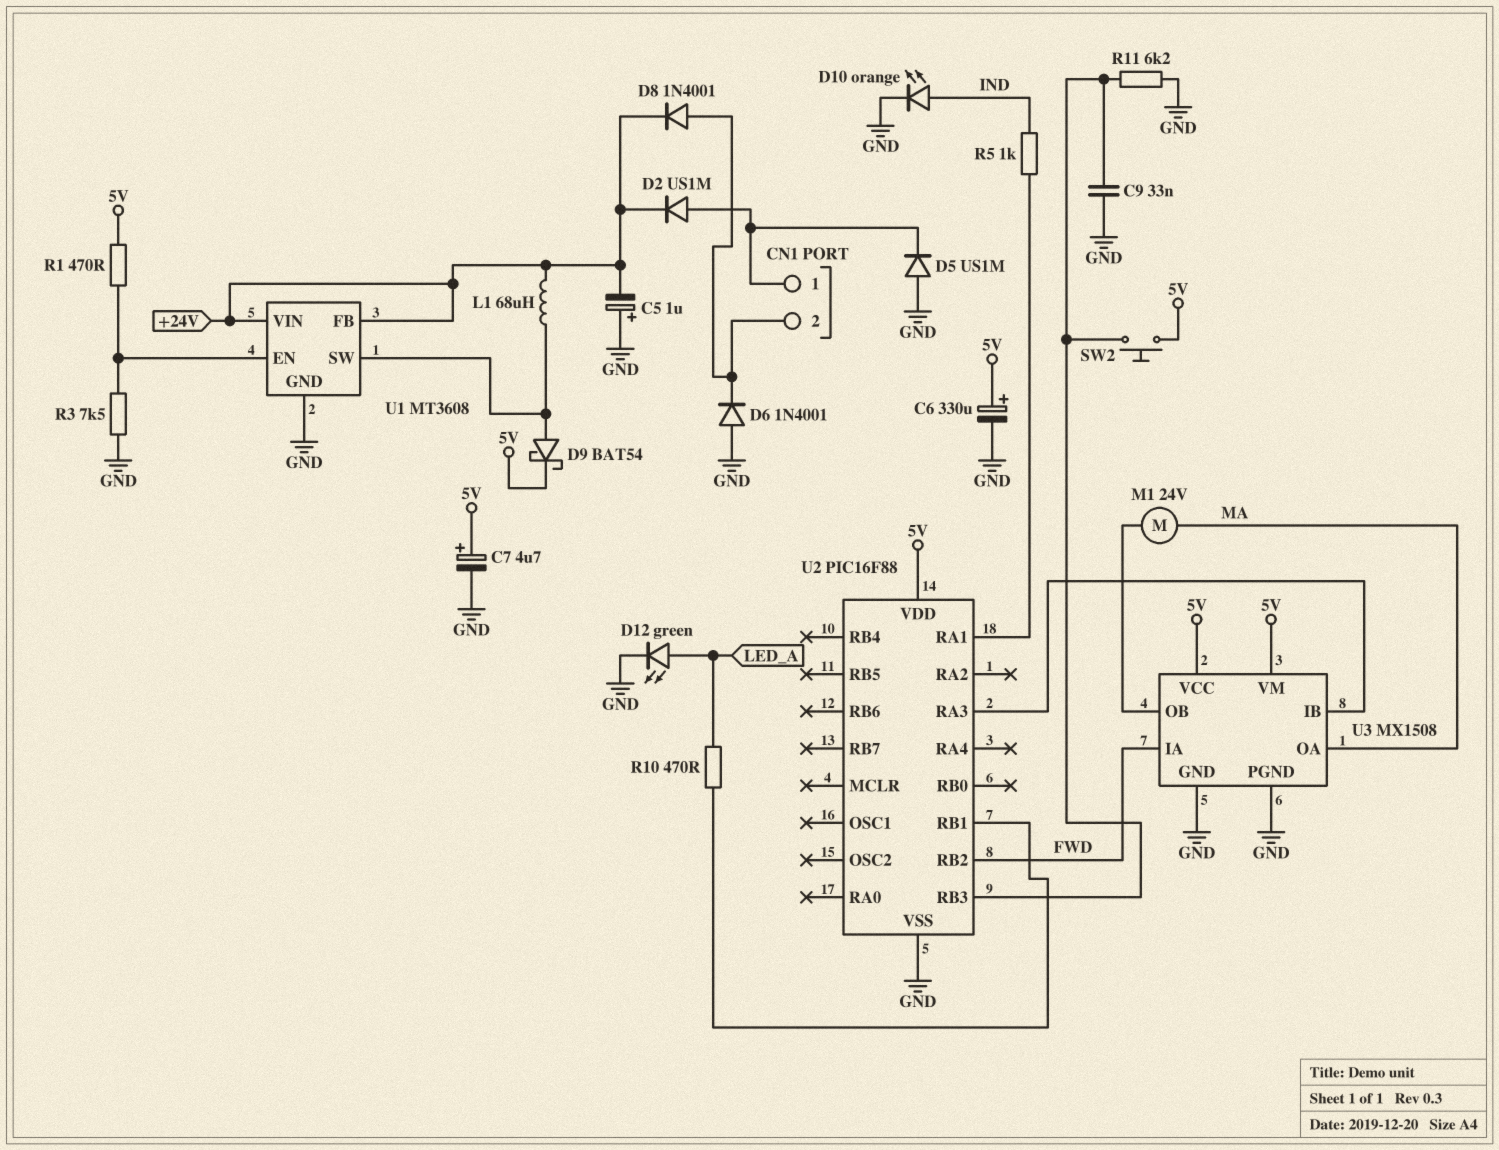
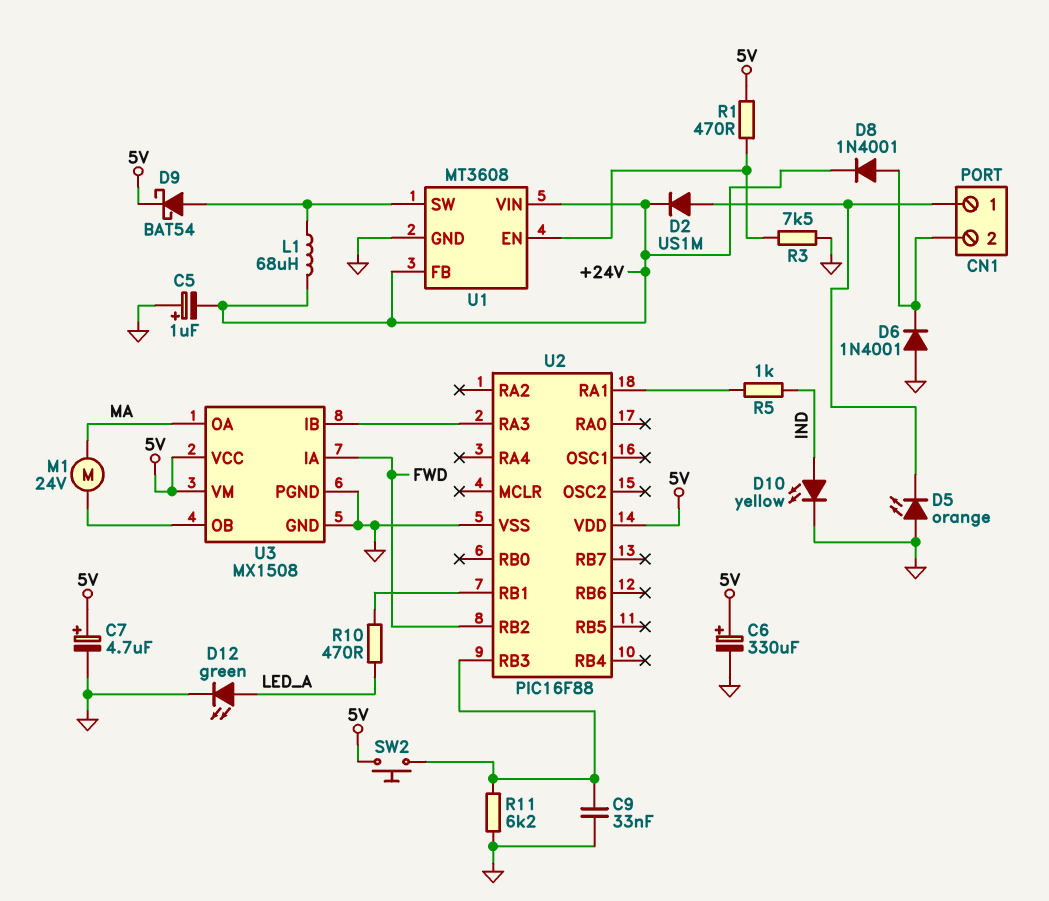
D5: diode US1M (A GND, K CN1/1) -> LED orange (A GND, K CN1/1)
D10: LED orange (A IND, K GND) -> LED yellow (A IND, K GND)

